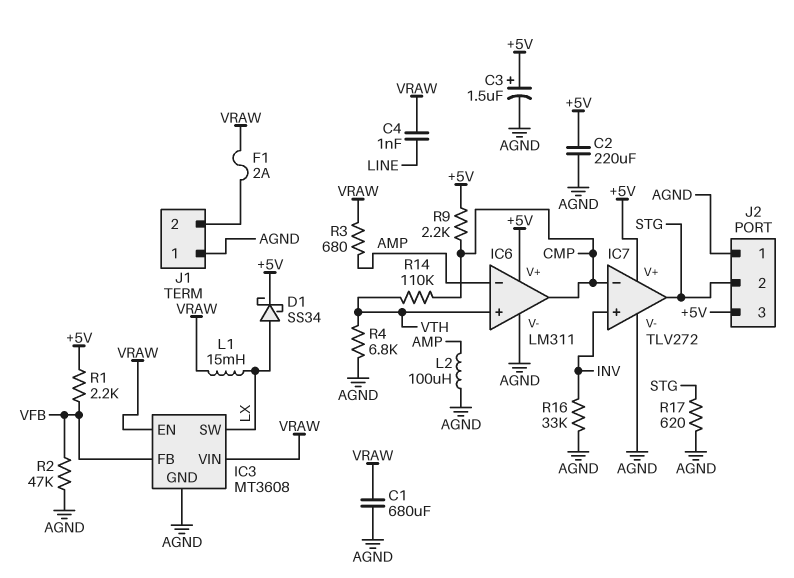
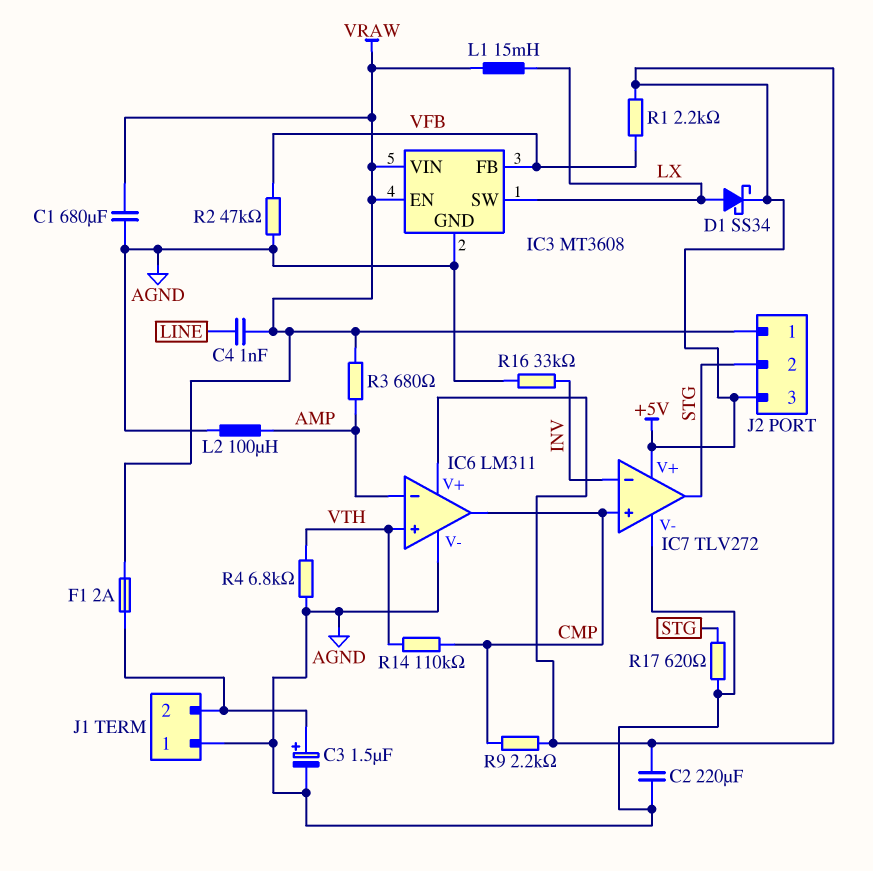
C3: 1.5uF (plus +5V, minus AGND) -> 1.5uF (plus J1/2, minus AGND)
IC7 pin in+: INV -> CMP
IC7 pin in-: CMP -> INV
J2 pin 1: AGND -> VRAW

